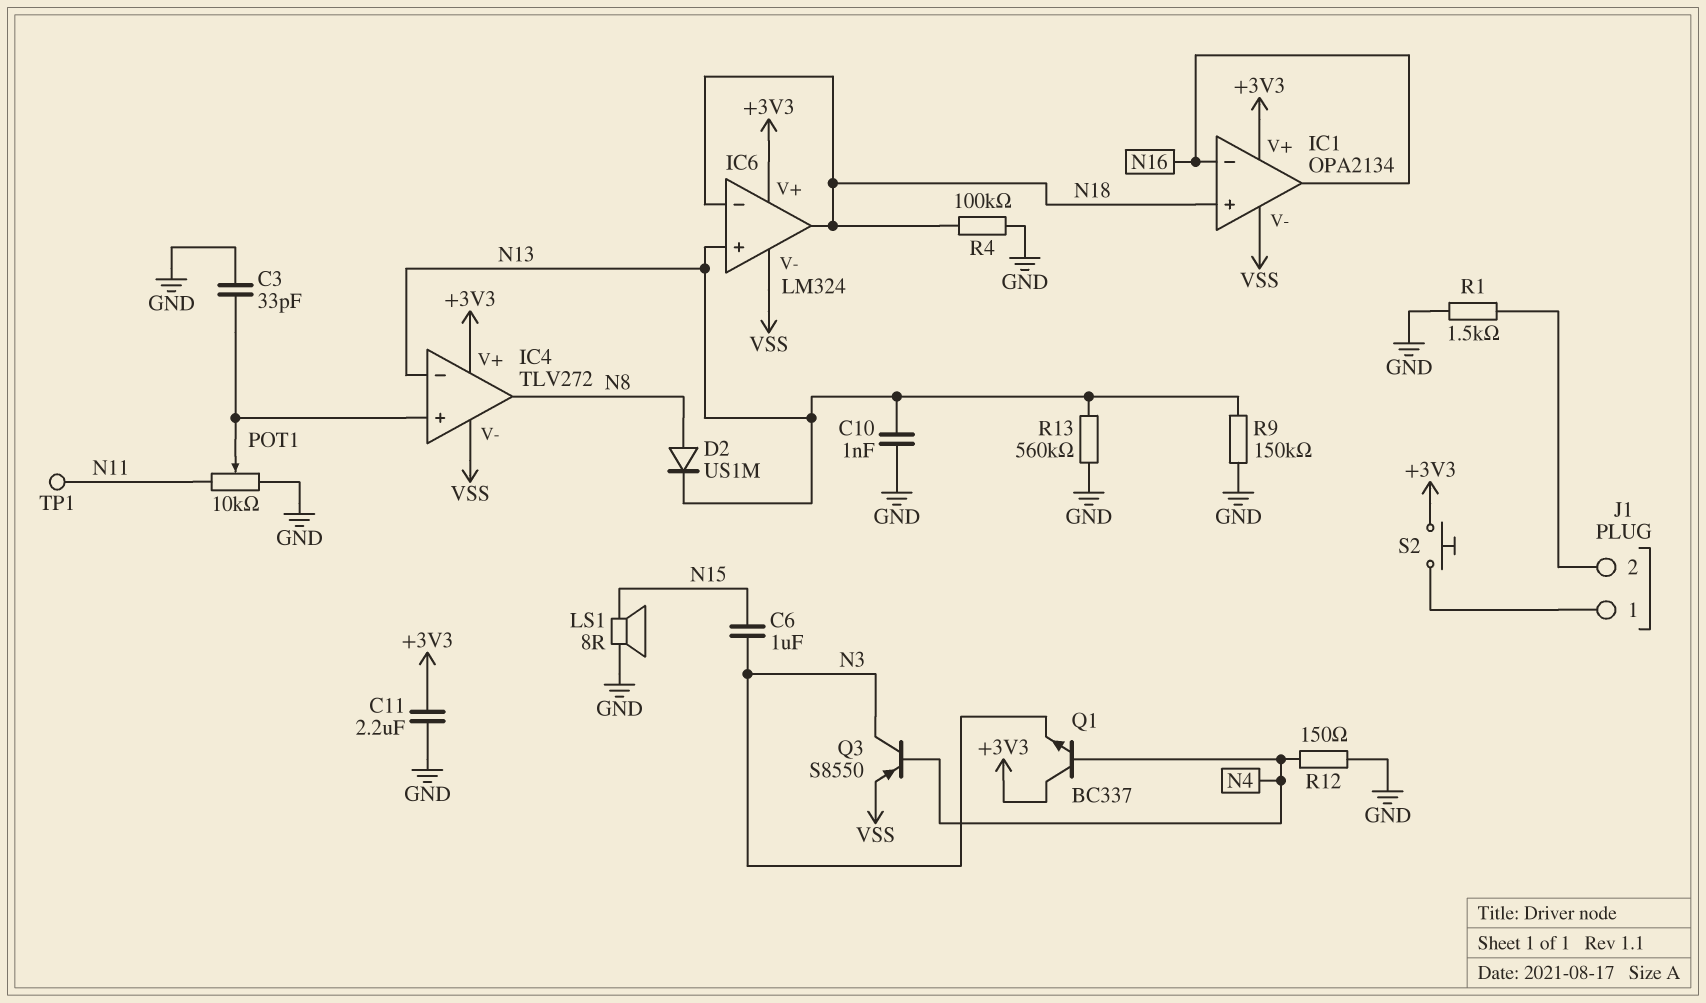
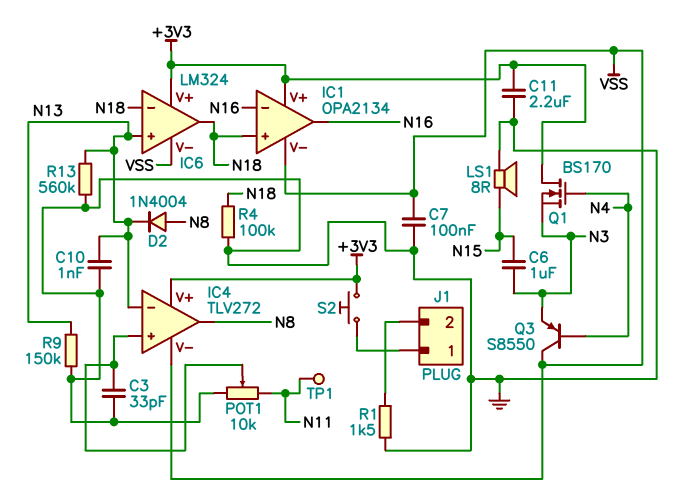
C7: none -> 100nF (GND, VSS)
D2: diode US1M (A N8, K N13) -> diode 1N4004 (A N8, K N13)
Q1: NPN BC337 (B N4, C +3V3, E N3) -> NMOS BS170 (G N4, D +3V3, S N3)
Q3: PNP S8550 (B N4, C N3, E VSS) -> PNP S8550 (B N4, C VSS, E N3)
R12: 150 (GND, N4) -> none

